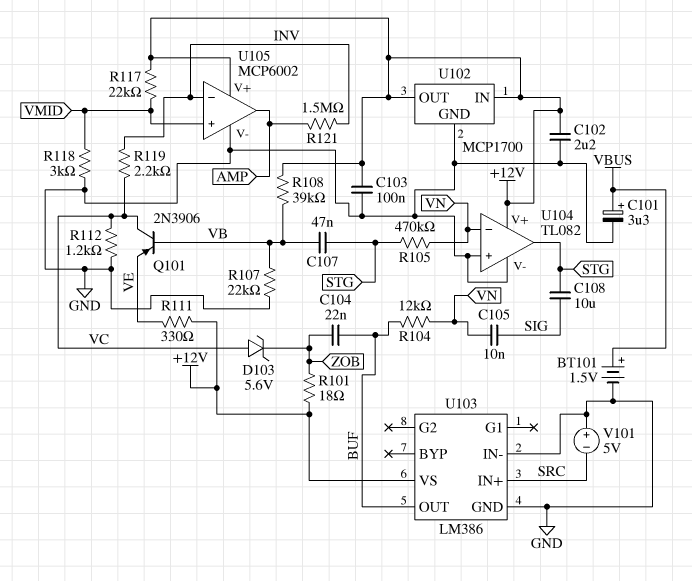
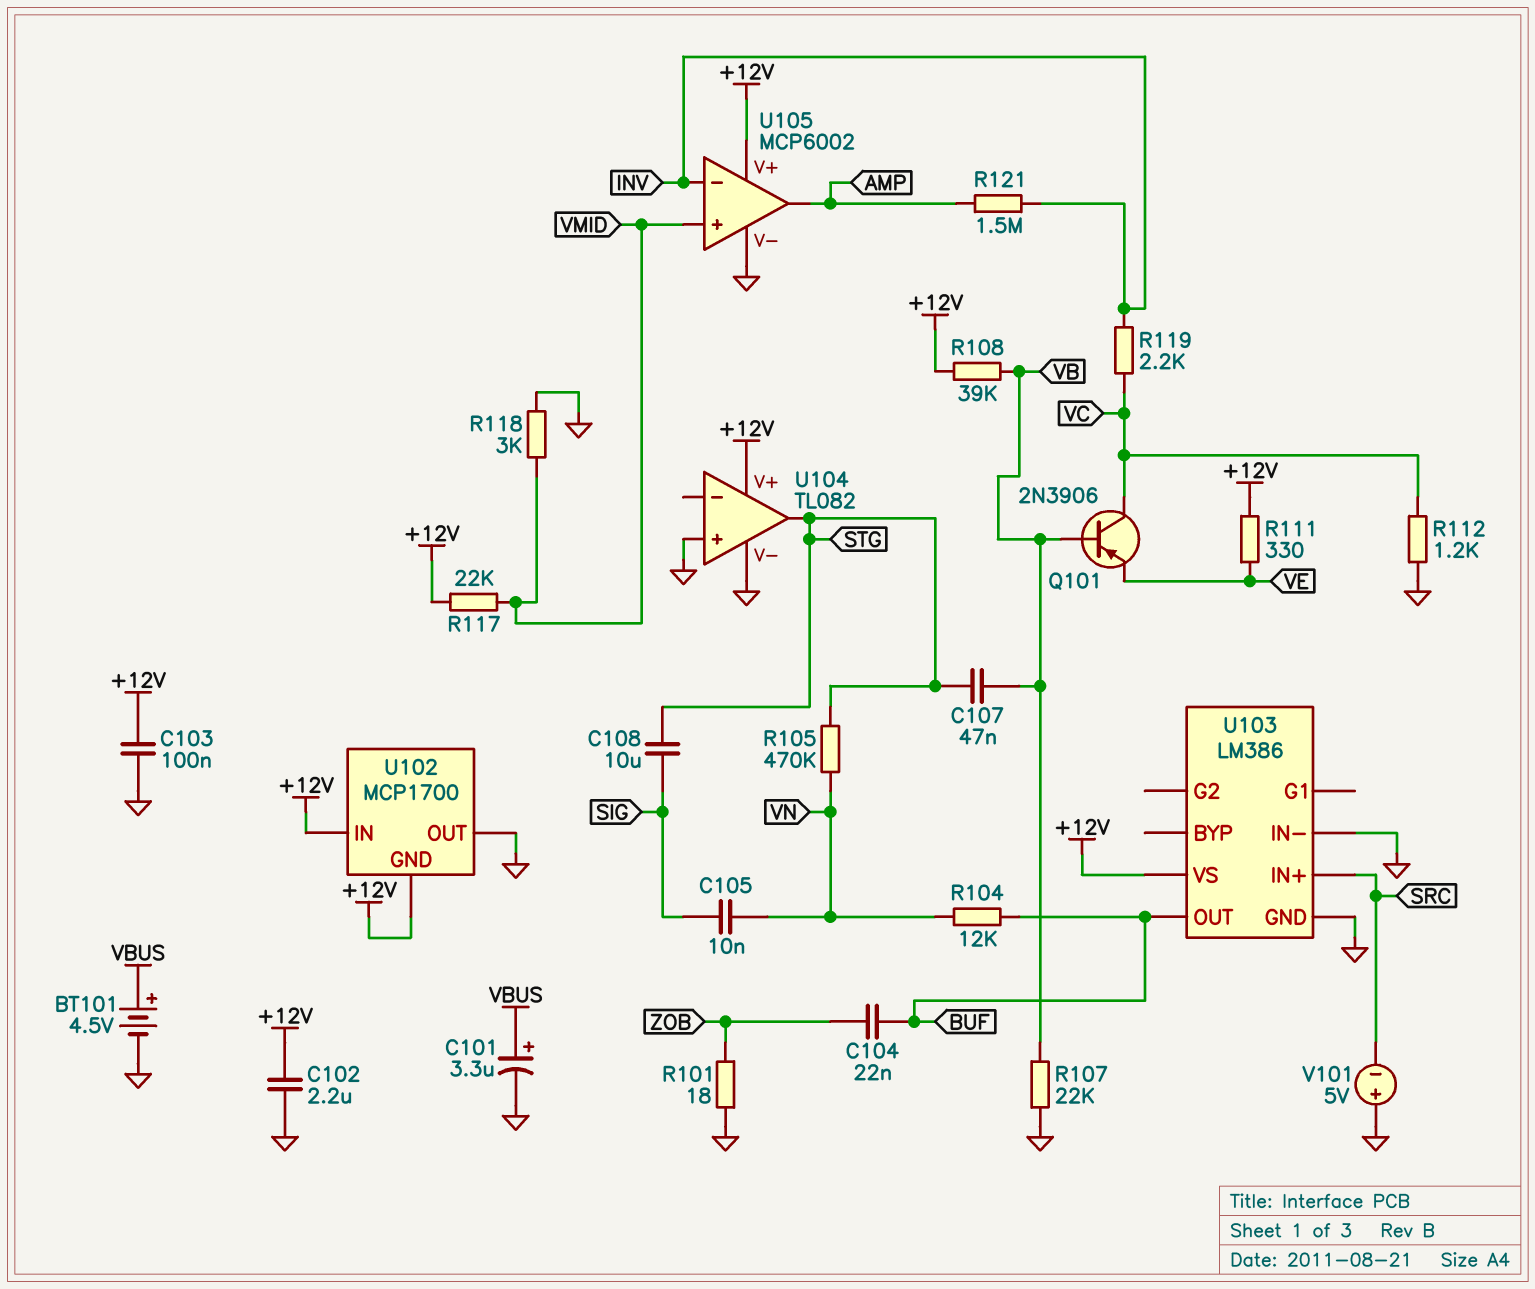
BT101: 1.5V (plus VBUS, minus GND) -> 4.5V (plus VBUS, minus GND)
D103: zener 5.6V (A VC, K ZOB) -> none
R101: 18 (+12V, ZOB) -> 18 (GND, ZOB)
U102 pin GND: GND -> +12V
U102 pin OUT: +12V -> GND
U104 pin in-: VN -> none

